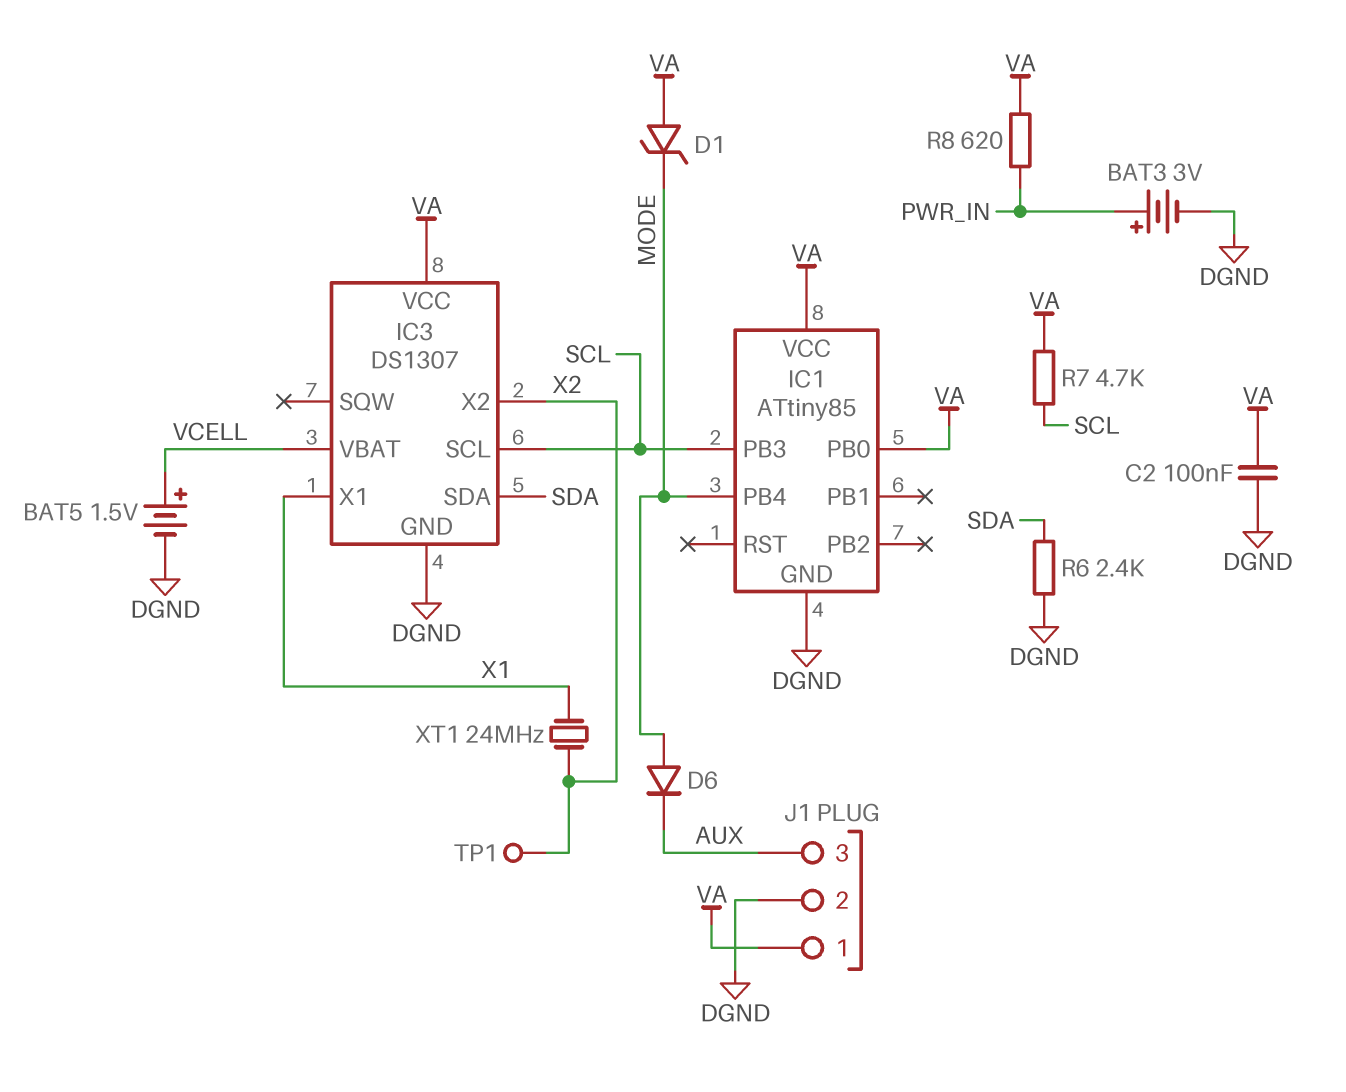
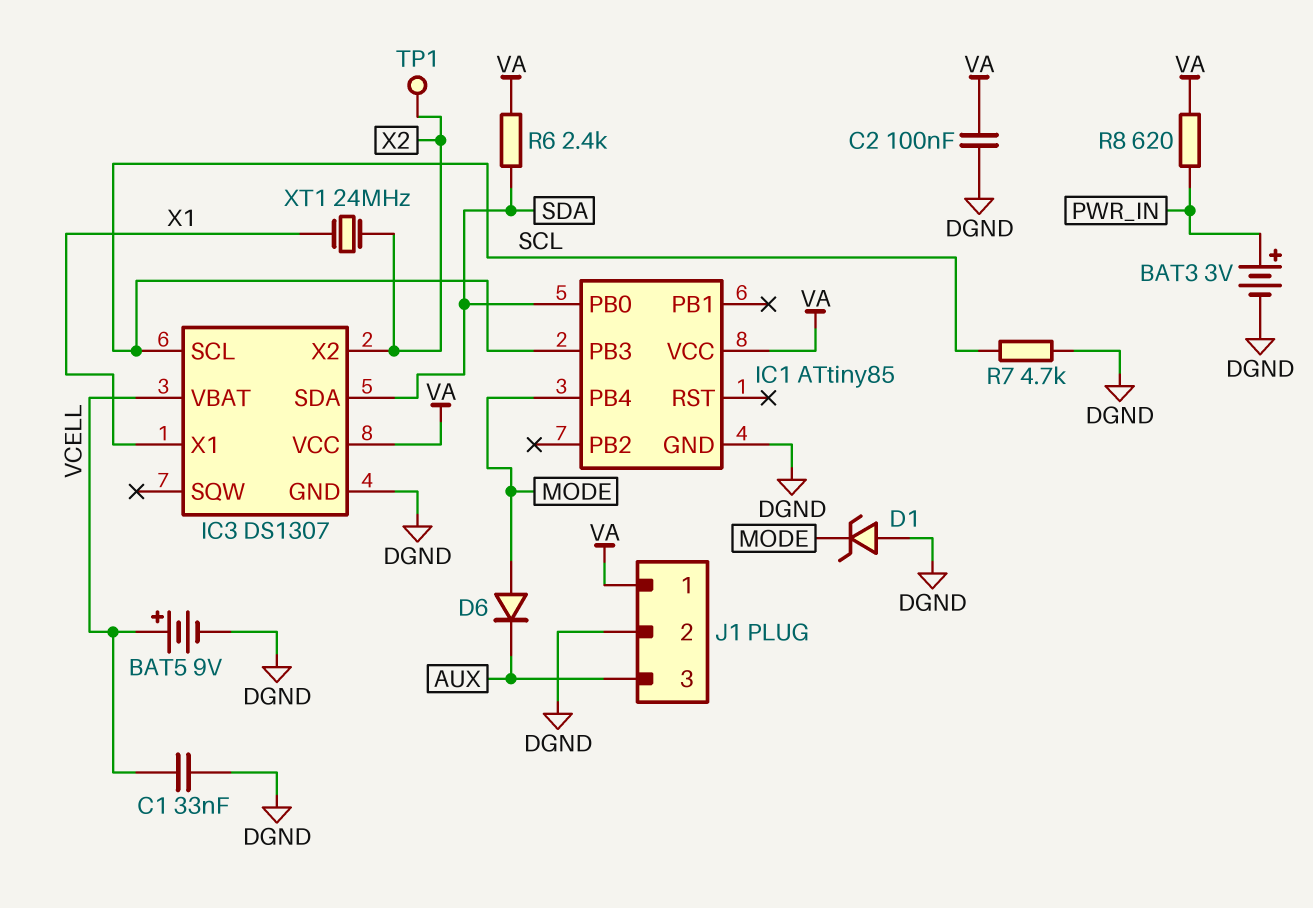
BAT5: 1.5V (plus VCELL, minus DGND) -> 9V (plus VCELL, minus DGND)
C1: none -> 33nF (DGND, VCELL)
D1: zener (A VA, K MODE) -> zener (A DGND, K MODE)
IC1 pin PB0: VA -> SDA
R6: 2.4k (DGND, SDA) -> 2.4k (SDA, VA)
R7: 4.7k (SCL, VA) -> 4.7k (DGND, SCL)

